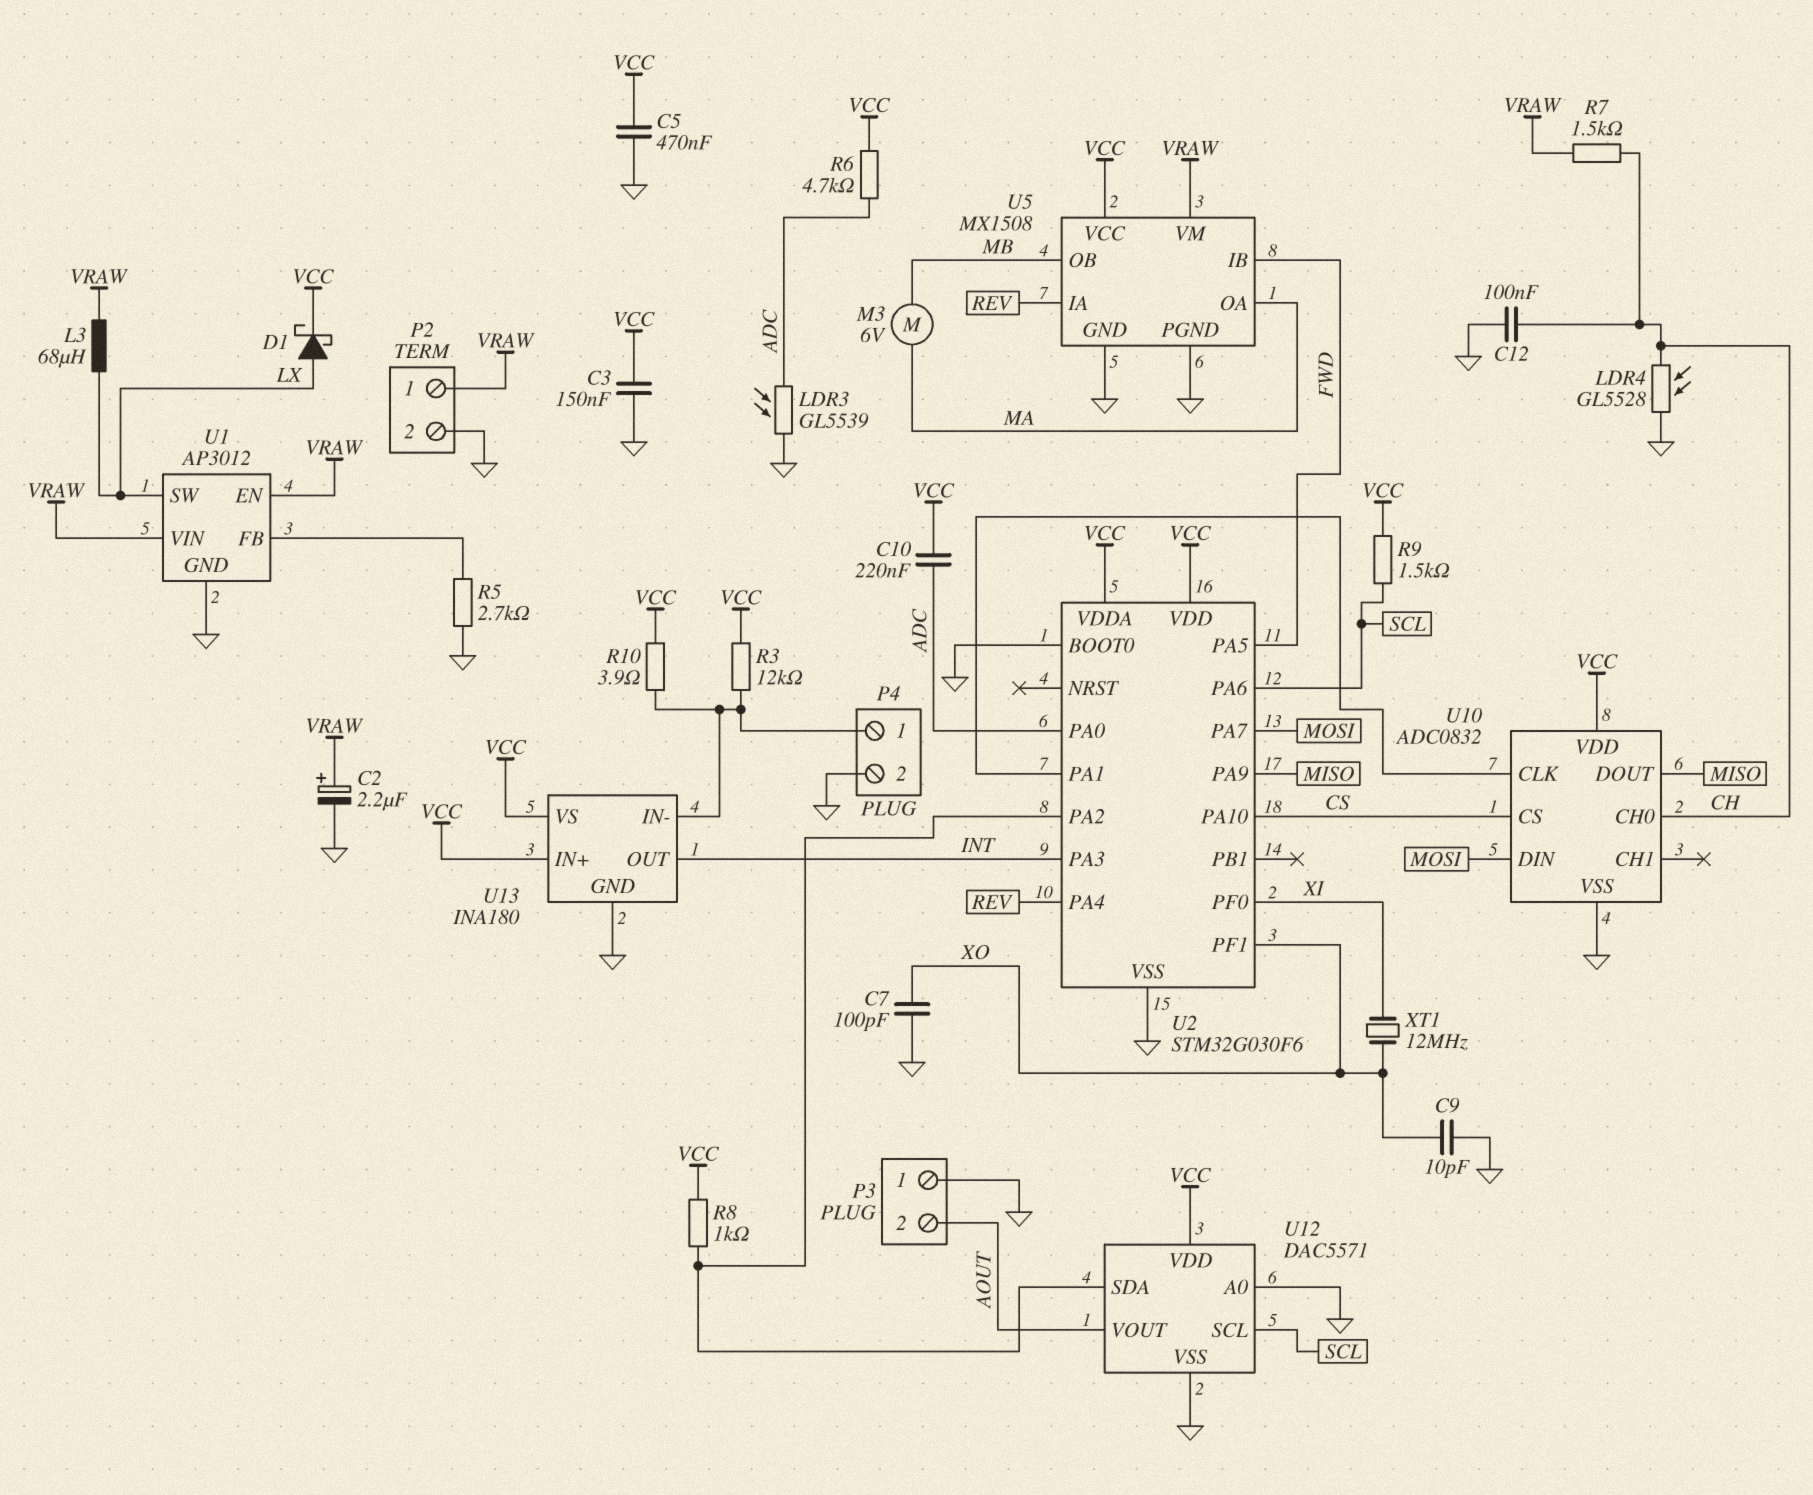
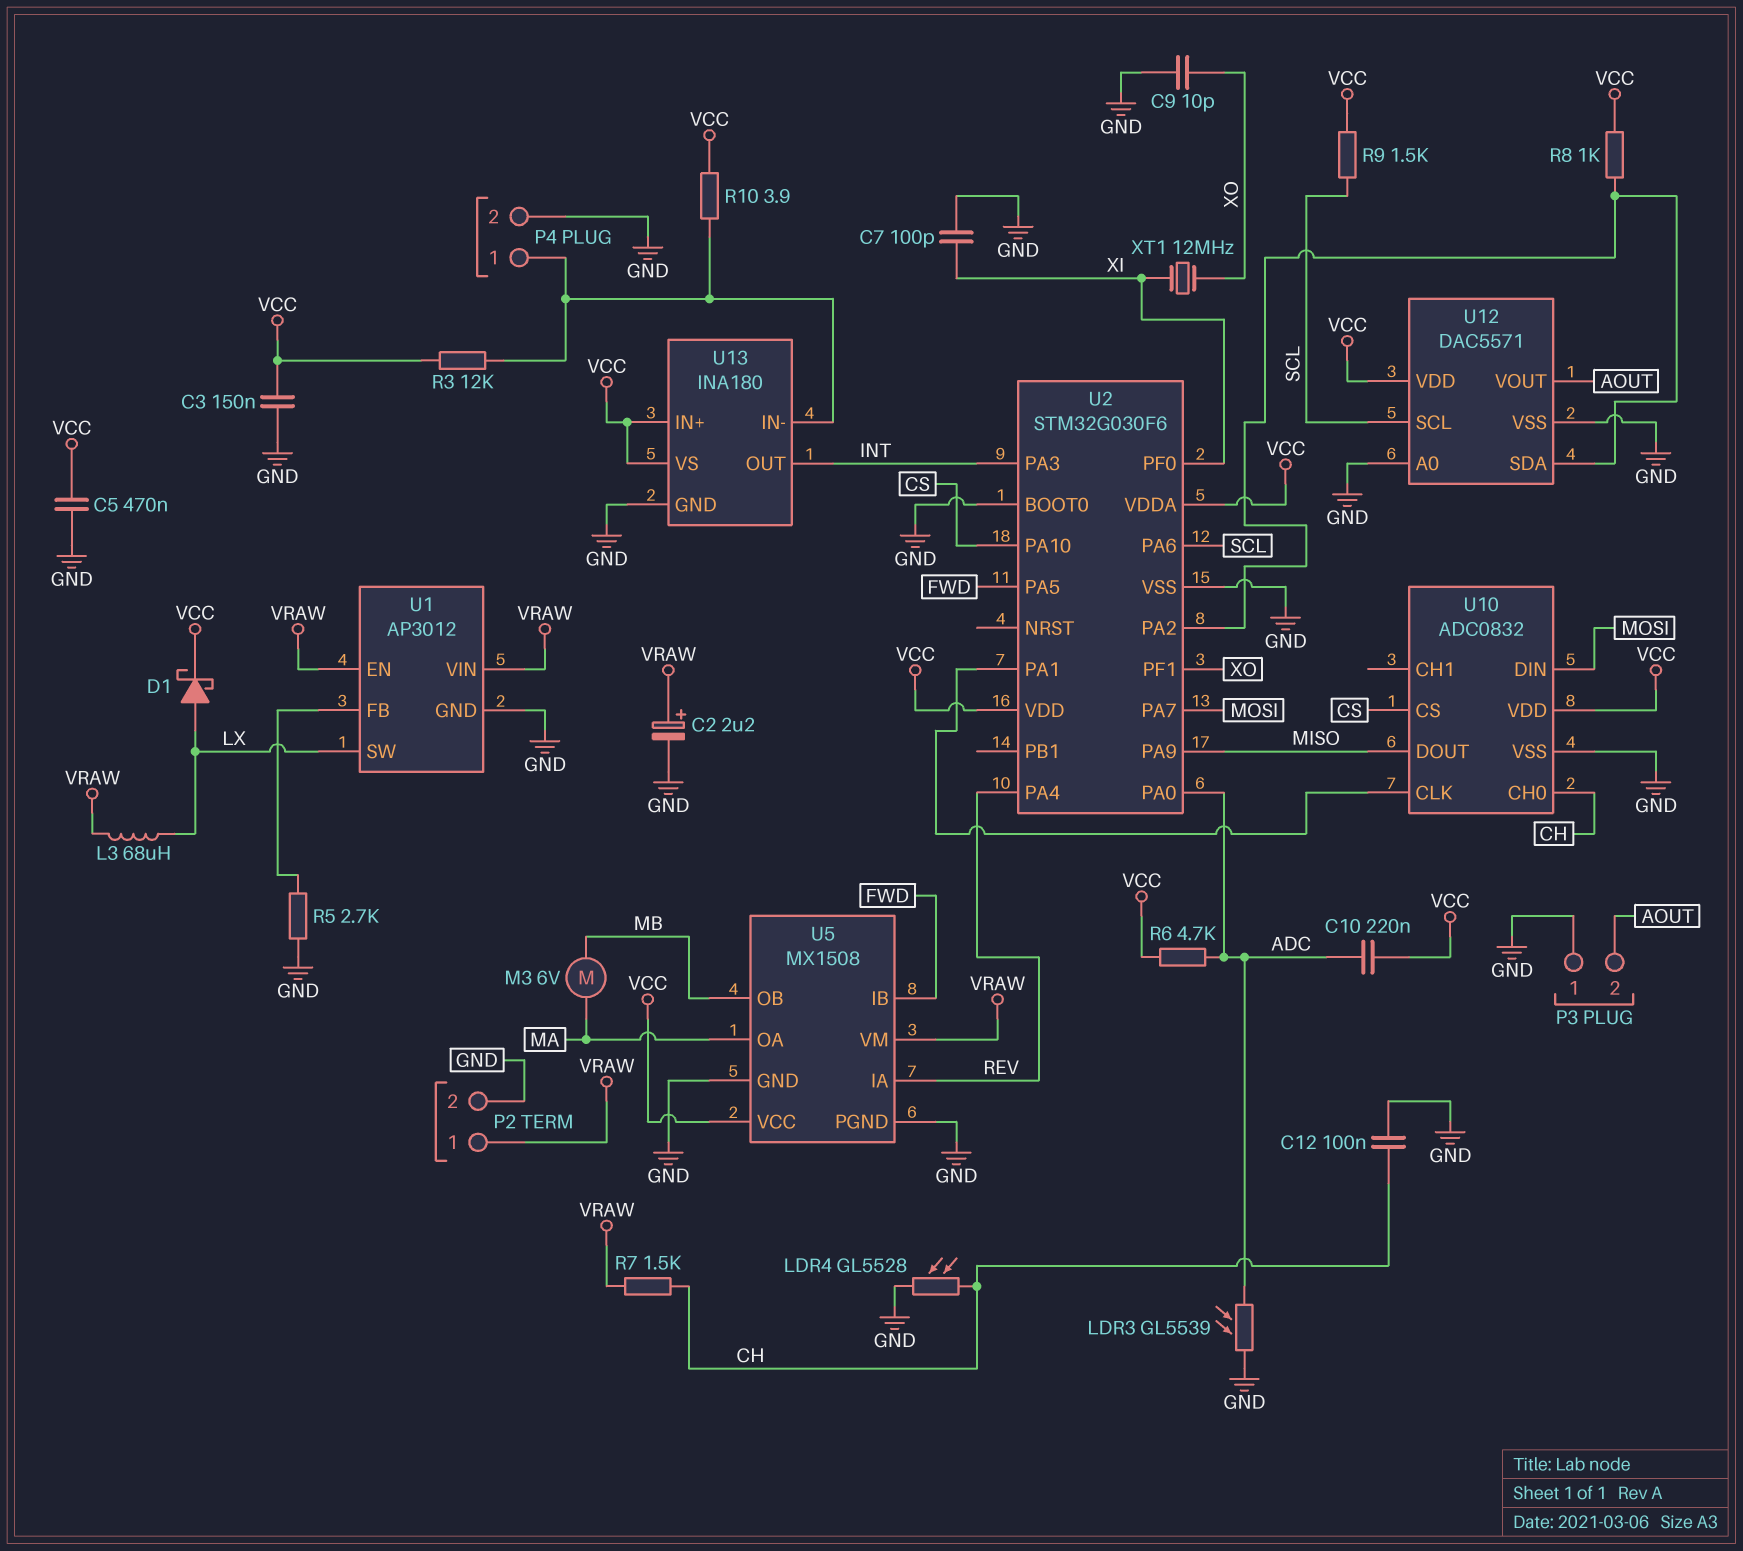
C7: 100pF (GND, XO) -> 100pF (GND, XI)

